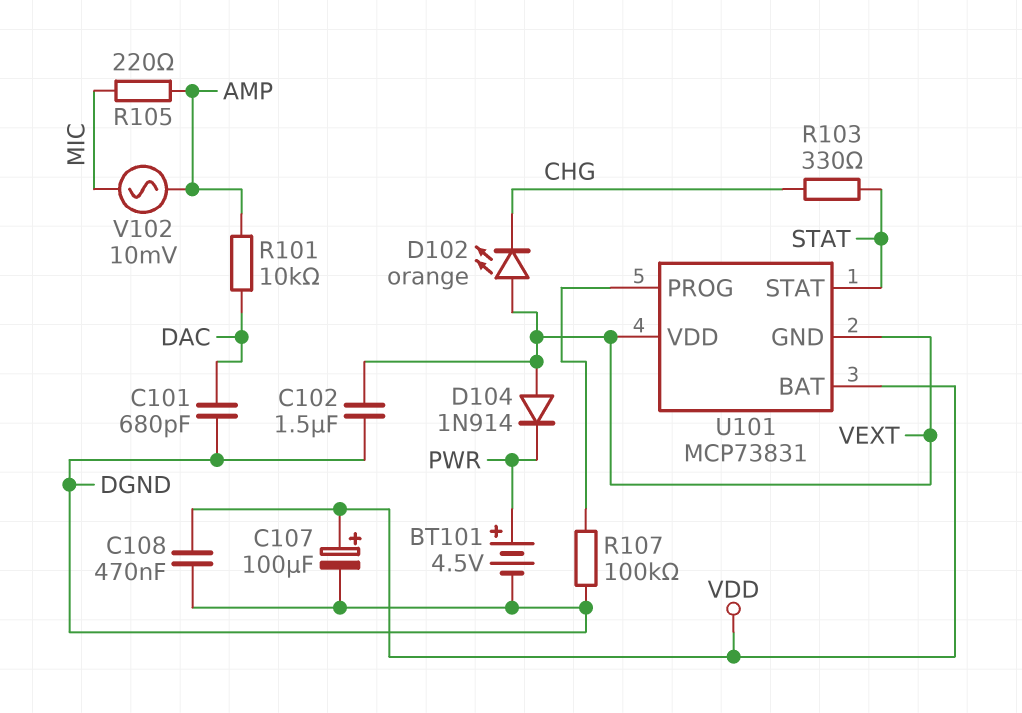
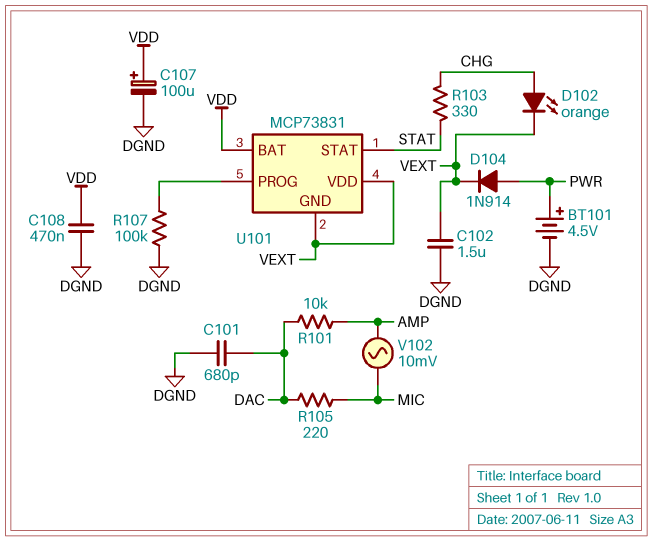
D102: LED orange (A VEXT, K CHG) -> LED orange (A CHG, K VEXT)
D104: diode 1N914 (A VEXT, K PWR) -> diode 1N914 (A PWR, K VEXT)
R105: 220 (AMP, MIC) -> 220 (DAC, MIC)

